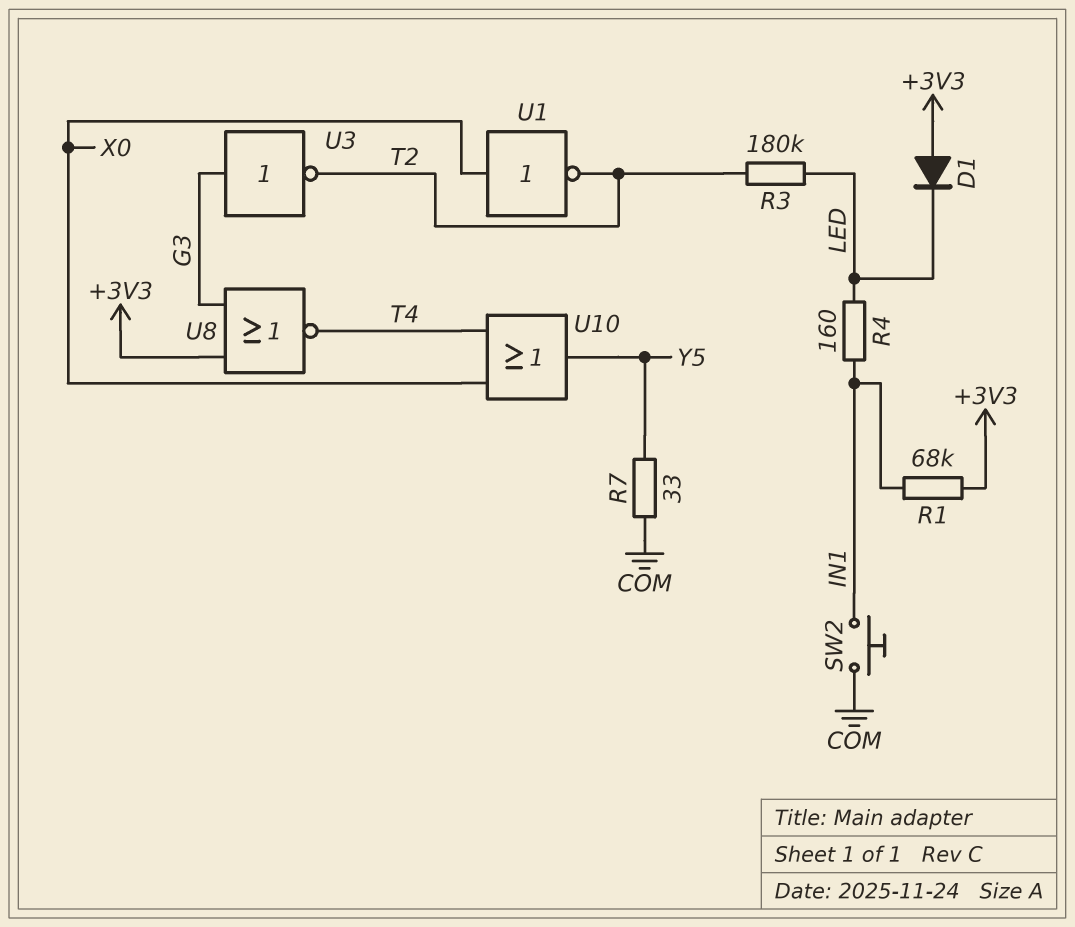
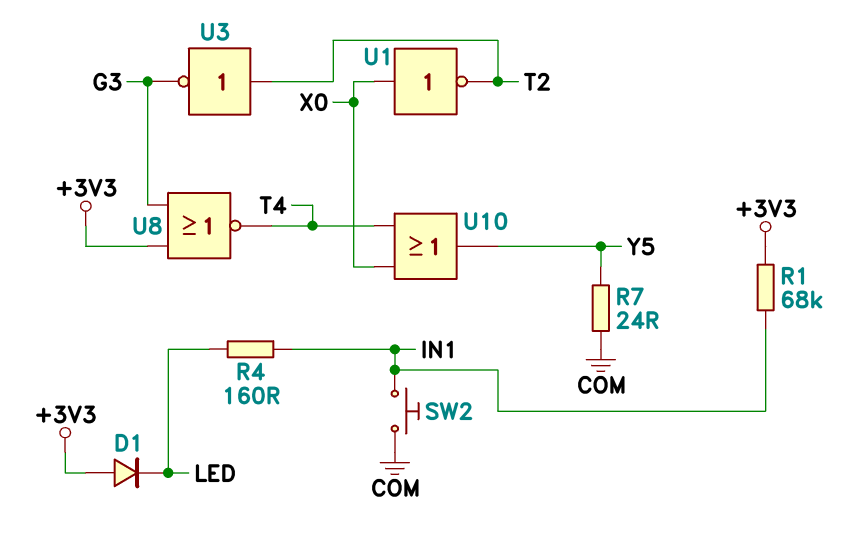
R3: 180k (LED, T2) -> none
R7: 33 (COM, Y5) -> 24 (COM, Y5)
U3: NOT (in G3, out T2) -> NOT (in T2, out G3)

